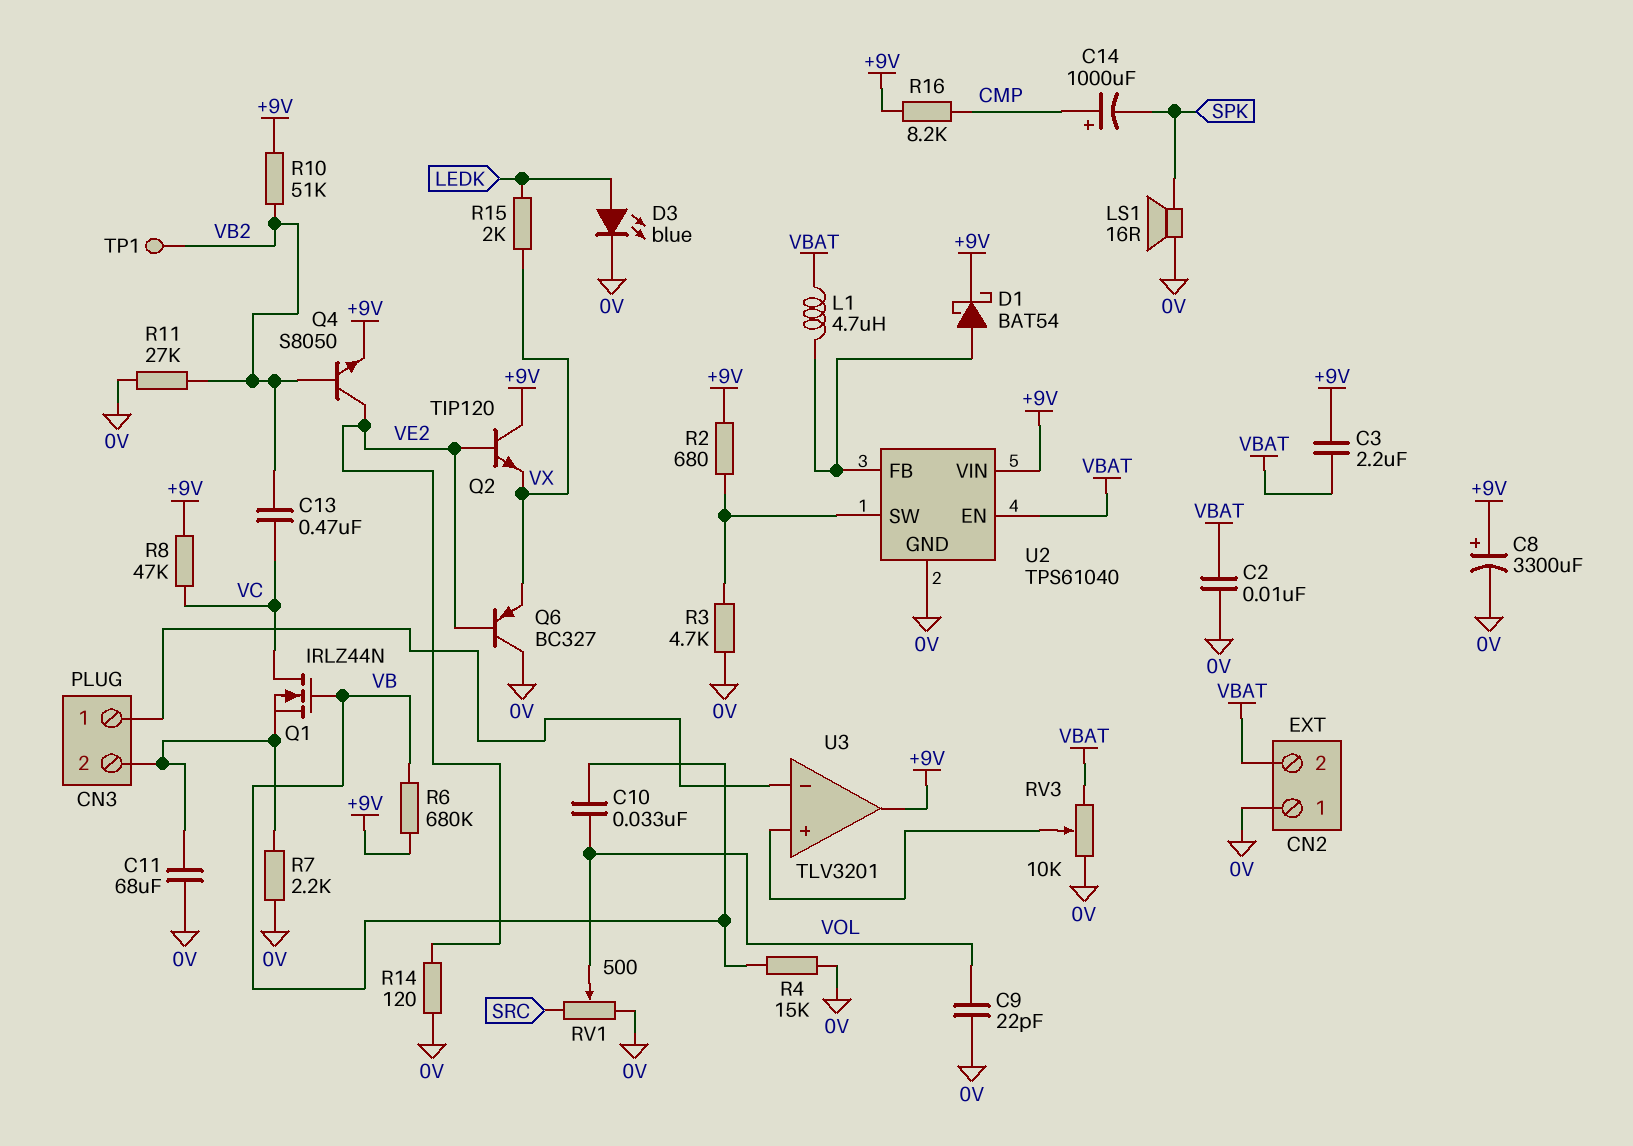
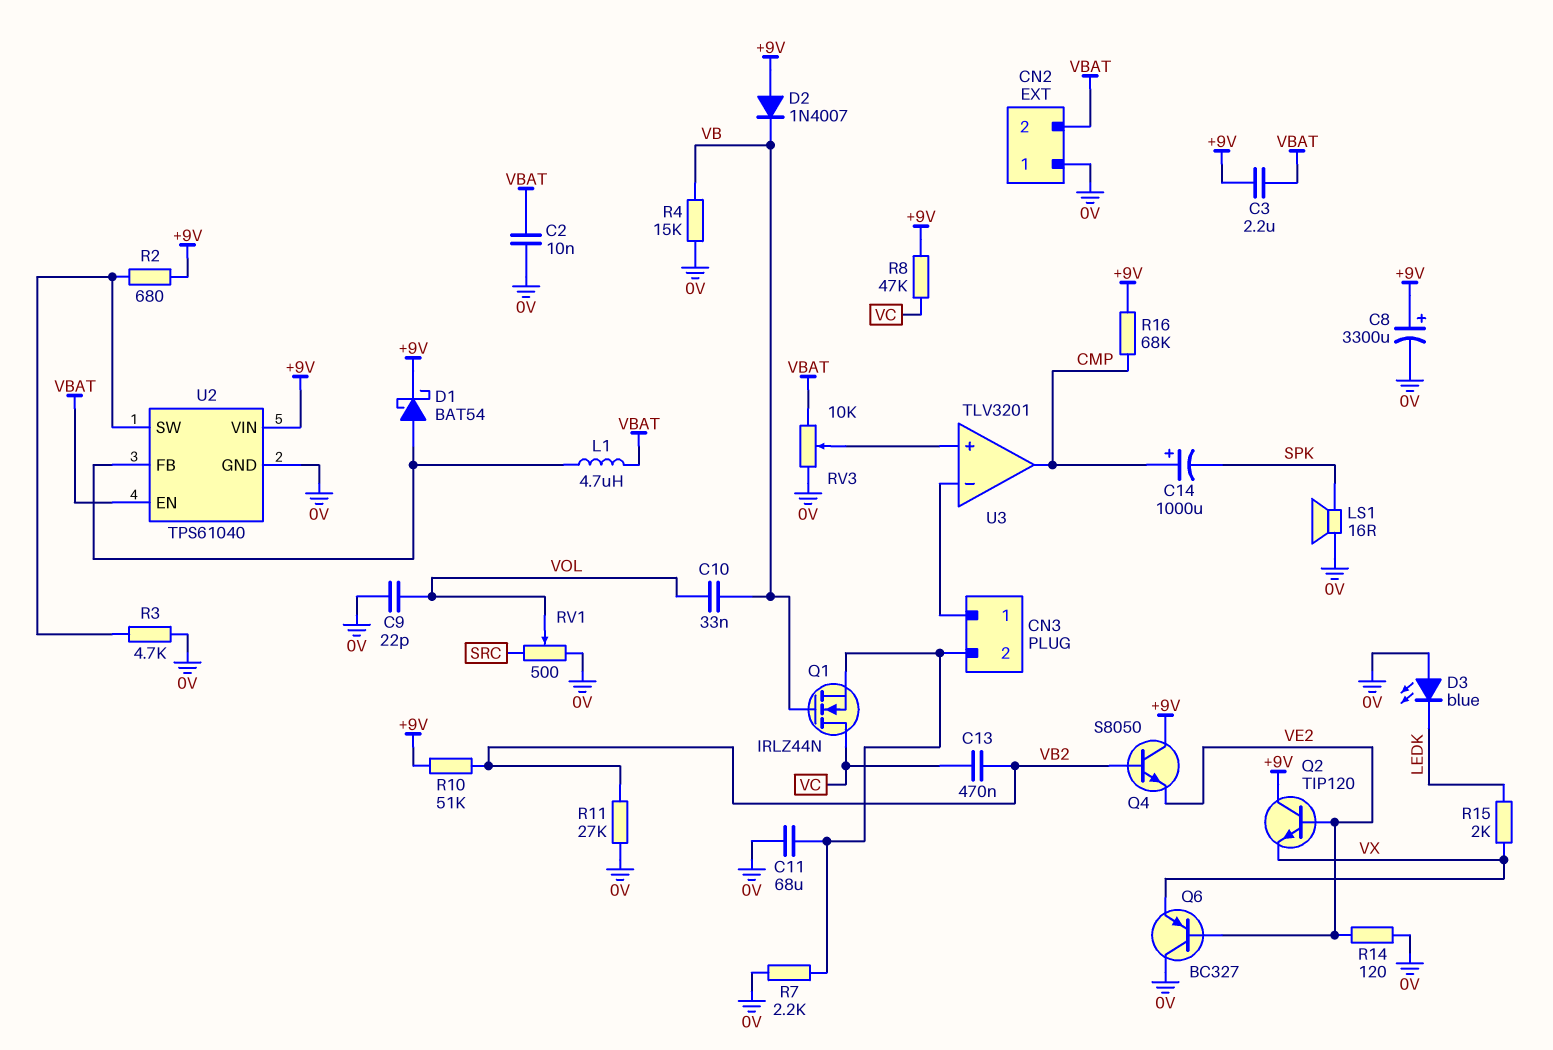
D2: none -> diode 1N4007 (A +9V, K VB)
D3: LED blue (A LEDK, K 0V) -> LED blue (A 0V, K LEDK)
Q4: NPN S8050 (B VB2, C VE2, E +9V) -> NPN S8050 (B VB2, C +9V, E VE2)
R6: 680k (+9V, VB) -> none
R16: 8.2k (+9V, CMP) -> 68k (+9V, CMP)
TP1: test point (VB2) -> none
U3 pin out: +9V -> CMP

